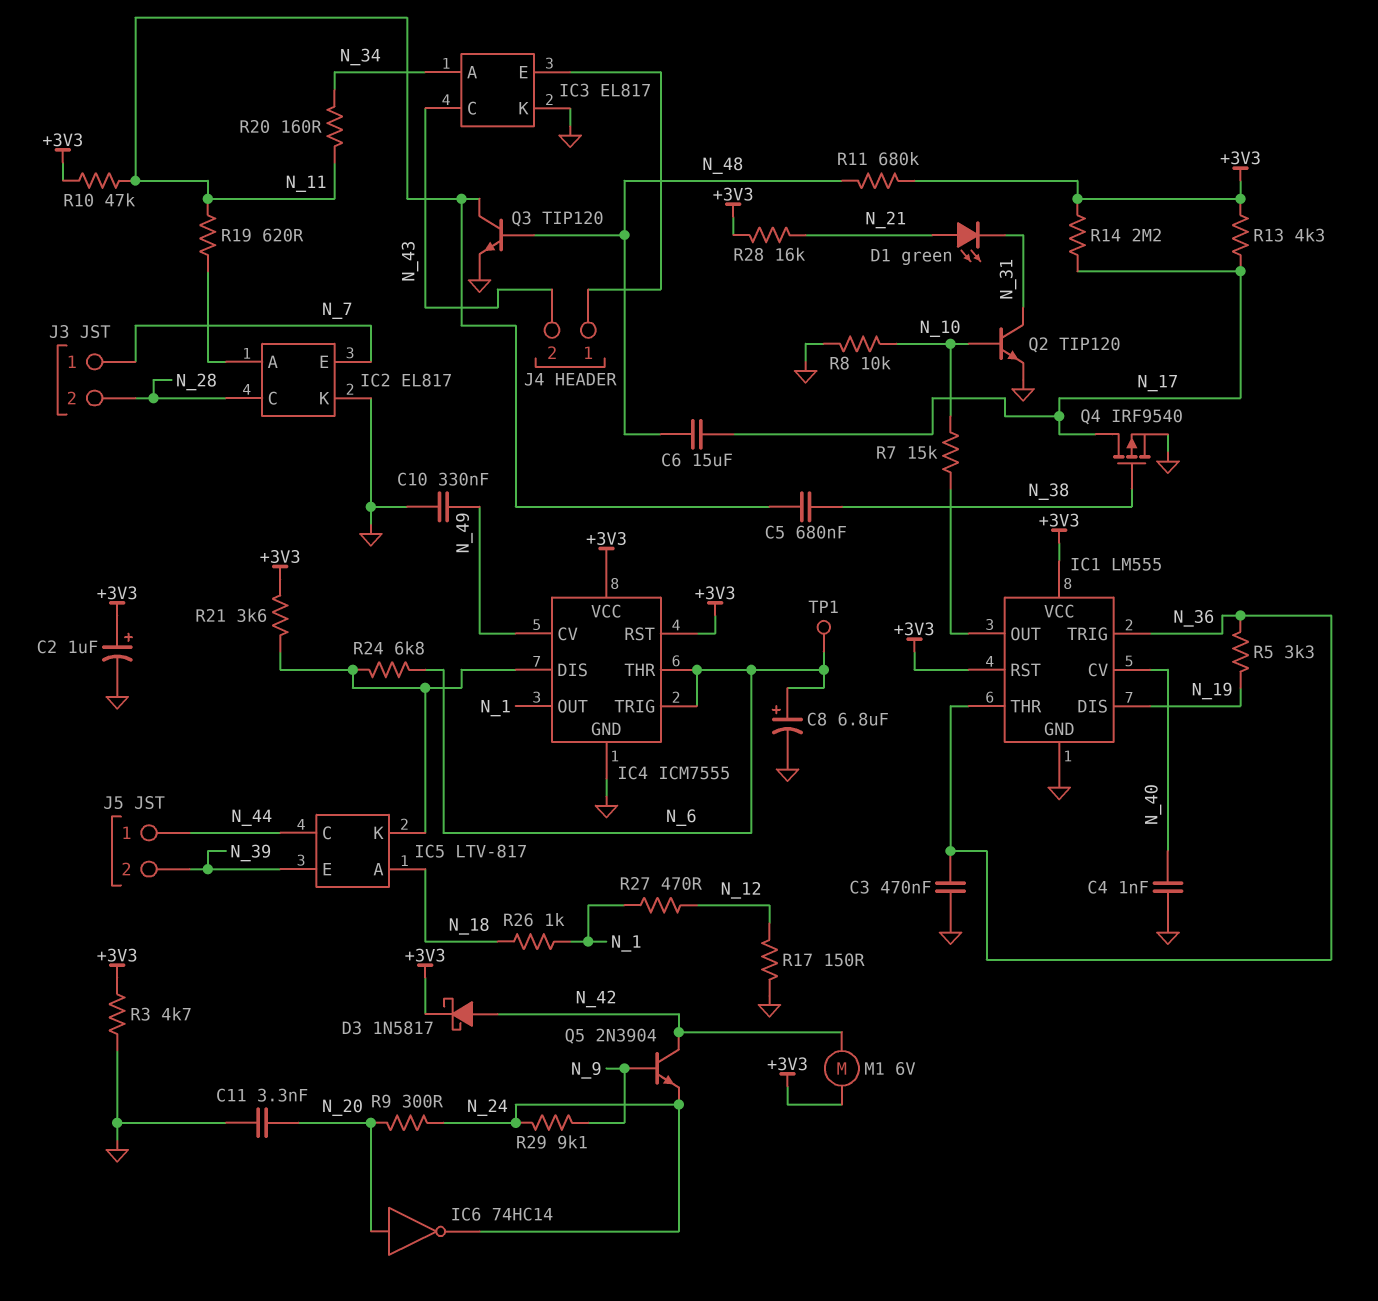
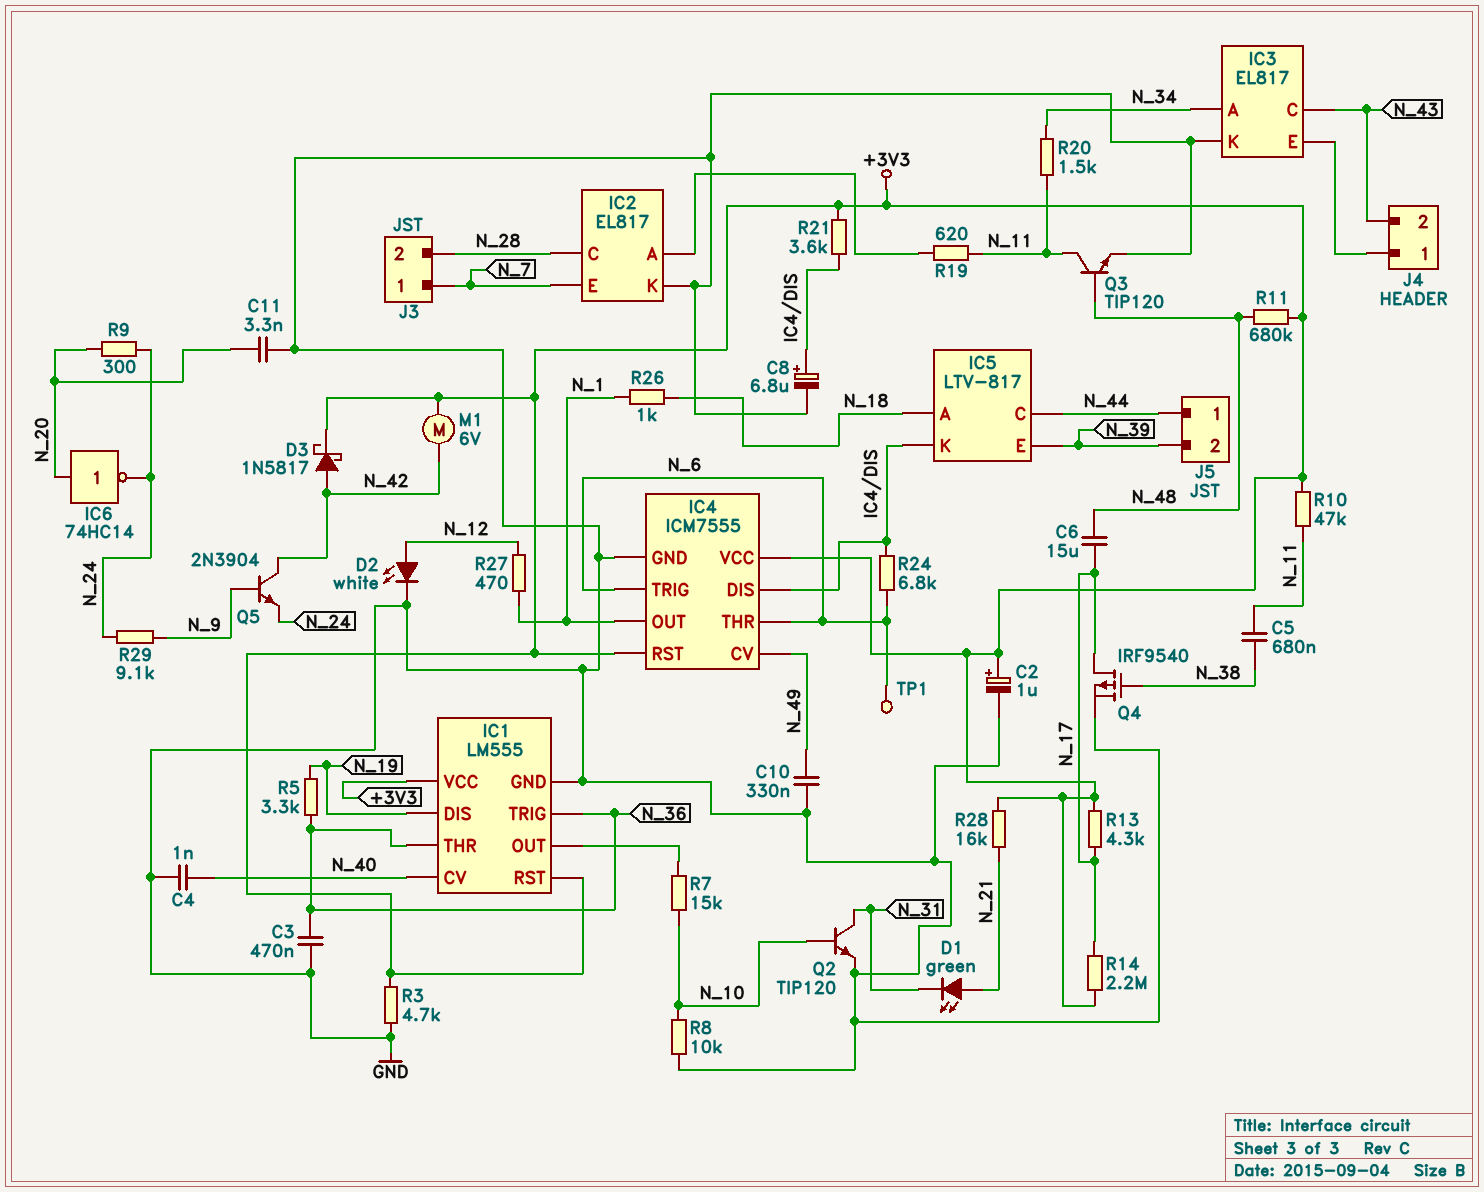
C8: 6.8uF (plus N_6, minus GND) -> 6.8uF (plus IC4/DIS, minus GND)
D2: none -> LED white (A N_12, K GND)
R17: 150 (GND, N_12) -> none
R20: 160 (N_11, N_34) -> 1.5k (N_11, N_34)

